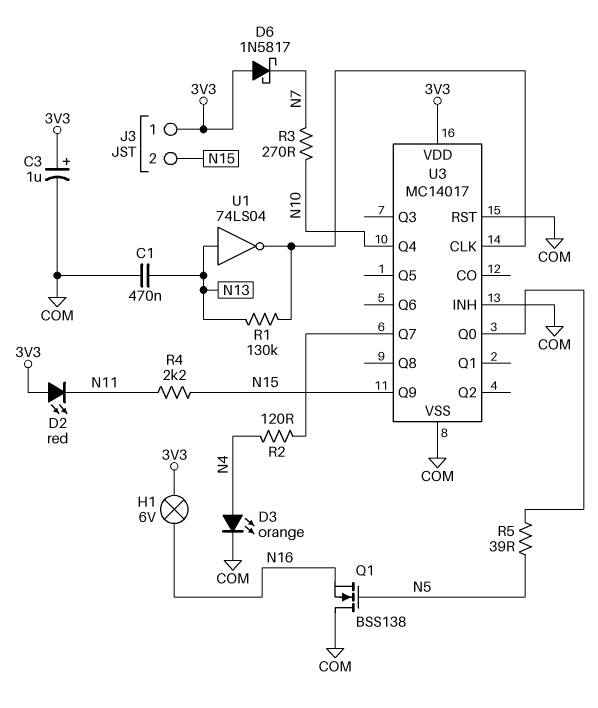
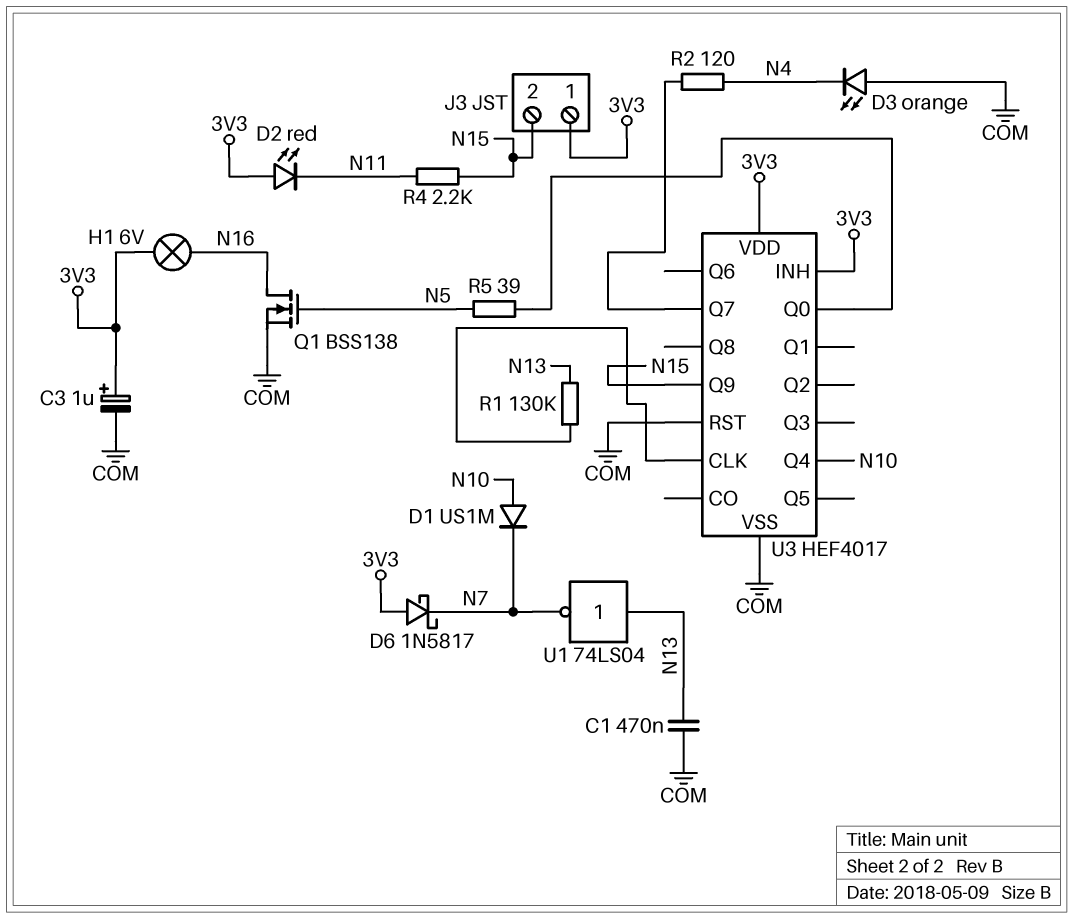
D1: none -> diode US1M (A N10, K N7)
D3: LED orange (A N4, K COM) -> LED orange (A COM, K N4)
Q1: NMOS BSS138 (G N5, D COM, S N16) -> NMOS BSS138 (G N5, D N16, S COM)
R3: 270 (N7, N10) -> none
U1: NOT 74LS04 (in N13, out U3/CLK) -> NOT 74LS04 (in N13, out N7)
U3: MC14017 -> HEF4017
U3 pin INH: COM -> 3V3

